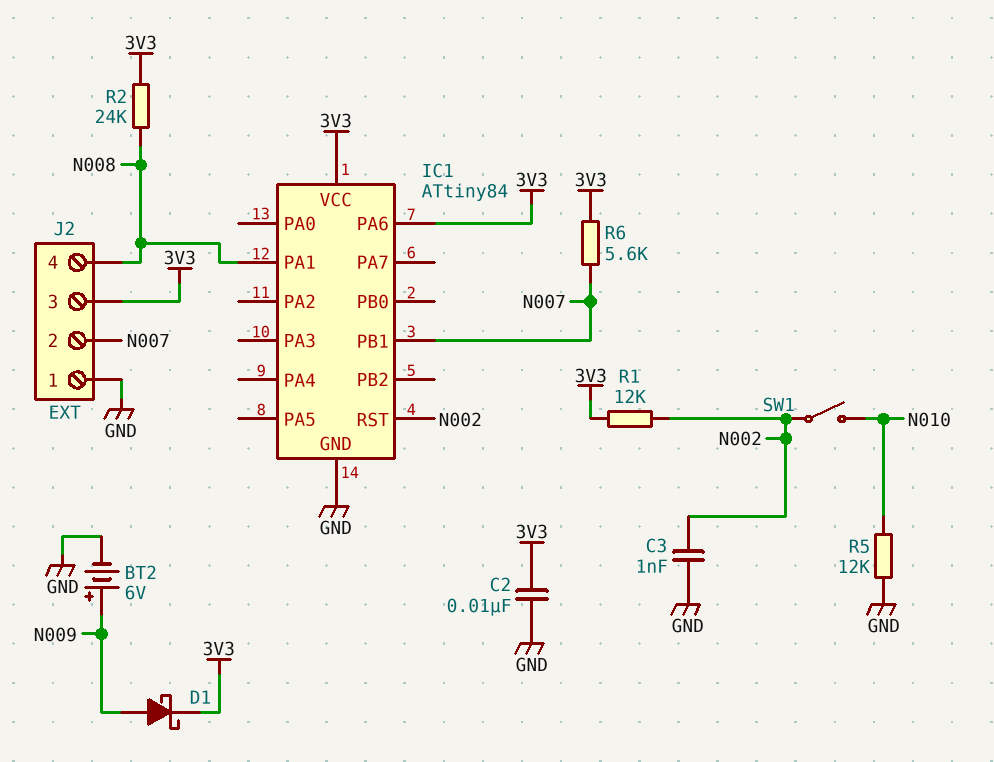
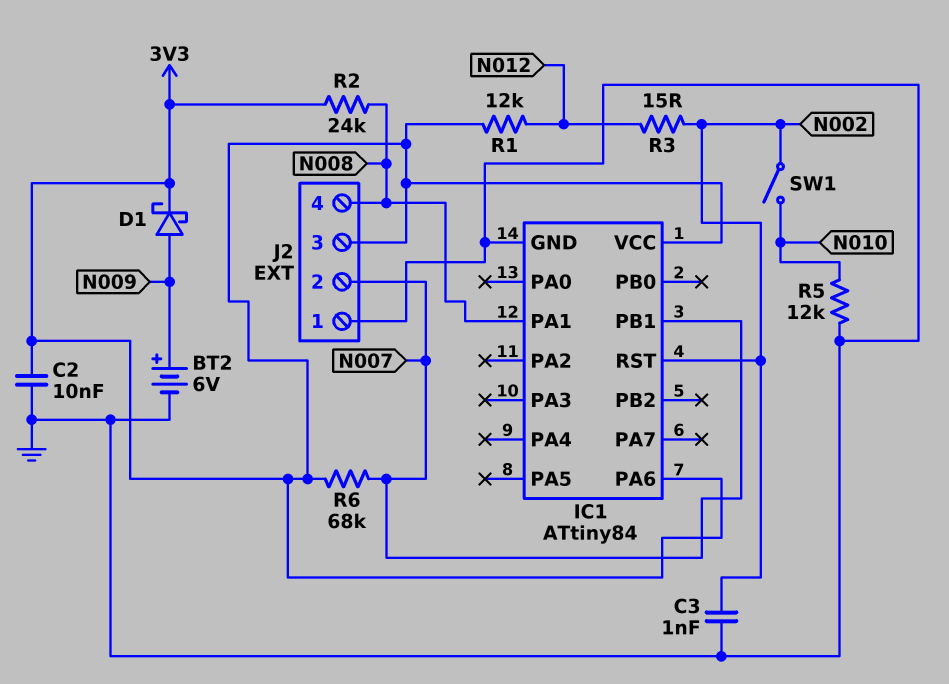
R1: 12k (3V3, N002) -> 12k (3V3, N012)
R3: none -> 15 (N002, N012)
R6: 5.6k (3V3, N007) -> 68k (3V3, N007)

